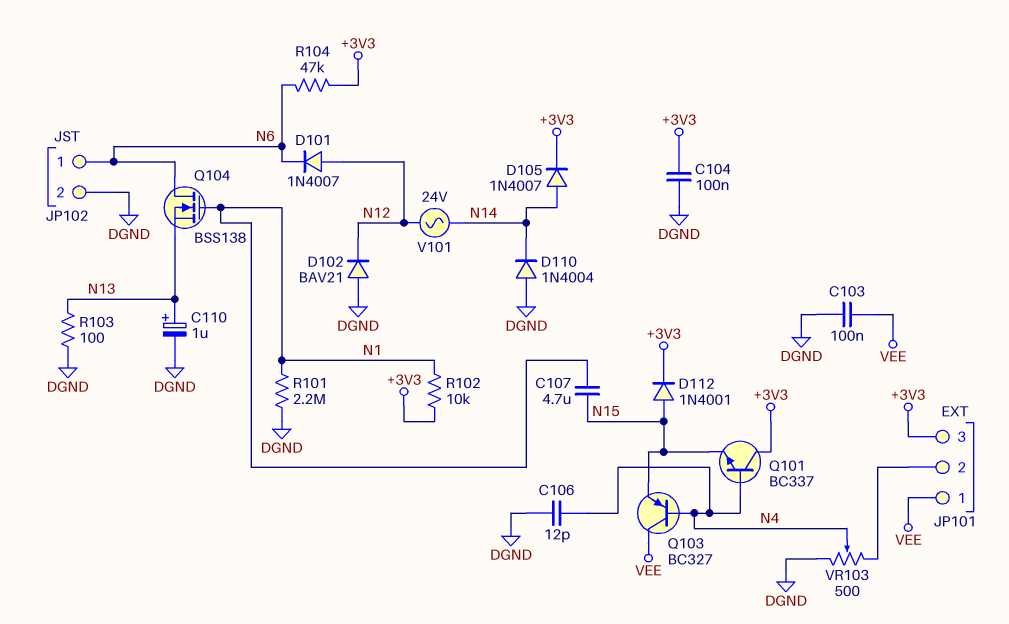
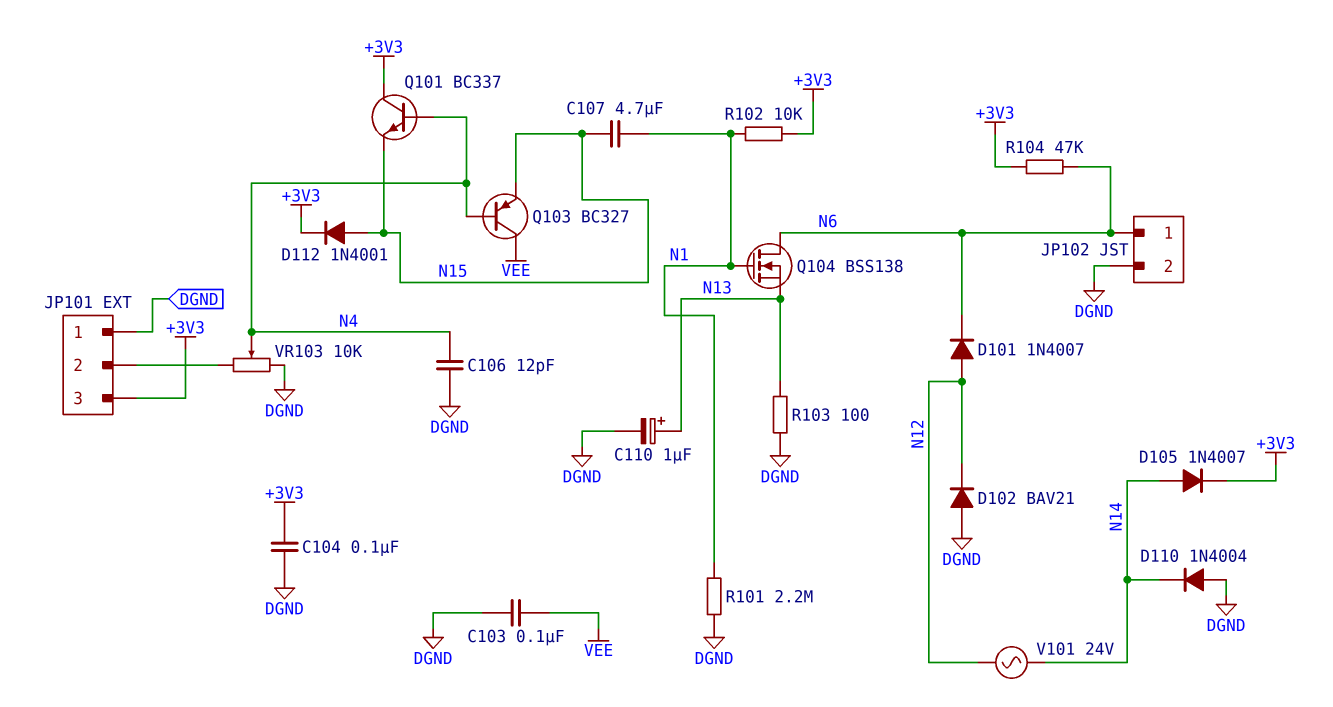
JP101 pin 1: VEE -> DGND
VR103: 500 (DGND, JP101/2, wiper N4) -> 10k (DGND, JP101/2, wiper N4)

